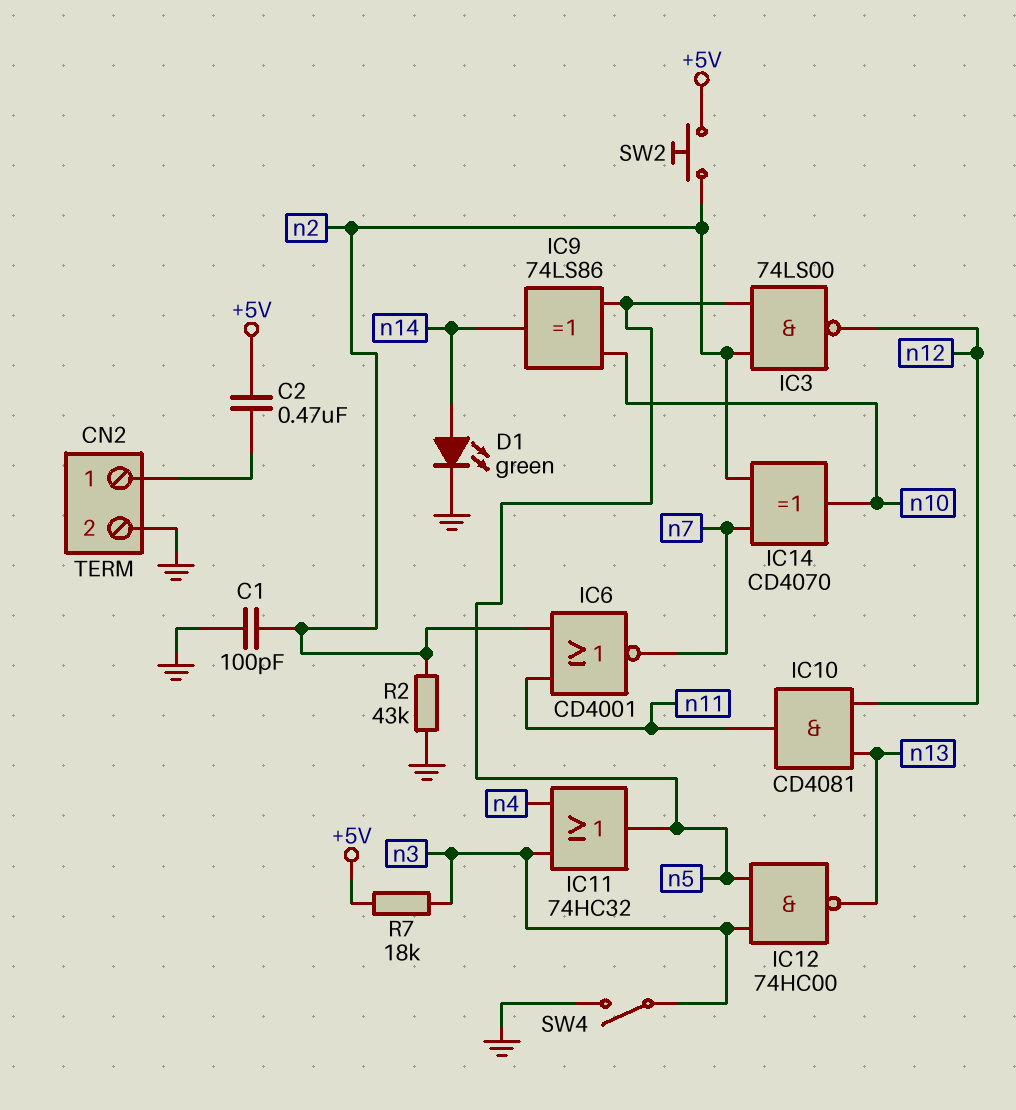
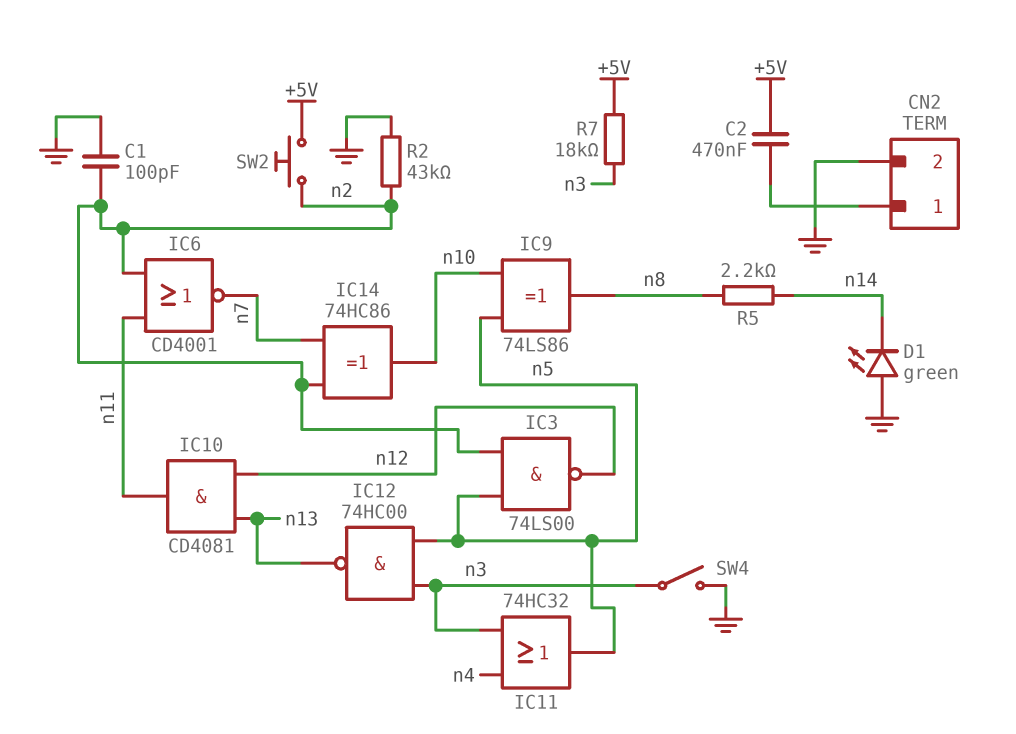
D1: LED green (A n14, K GND) -> LED green (A GND, K n14)
IC9: XOR 74LS86 (in n5, in n10, out n14) -> XOR 74LS86 (in n5, in n10, out n8)
IC14: XOR CD4070 (in n2, in n7, out n10) -> XOR 74HC86 (in n2, in n7, out n10)
R5: none -> 2.2k (n8, n14)

